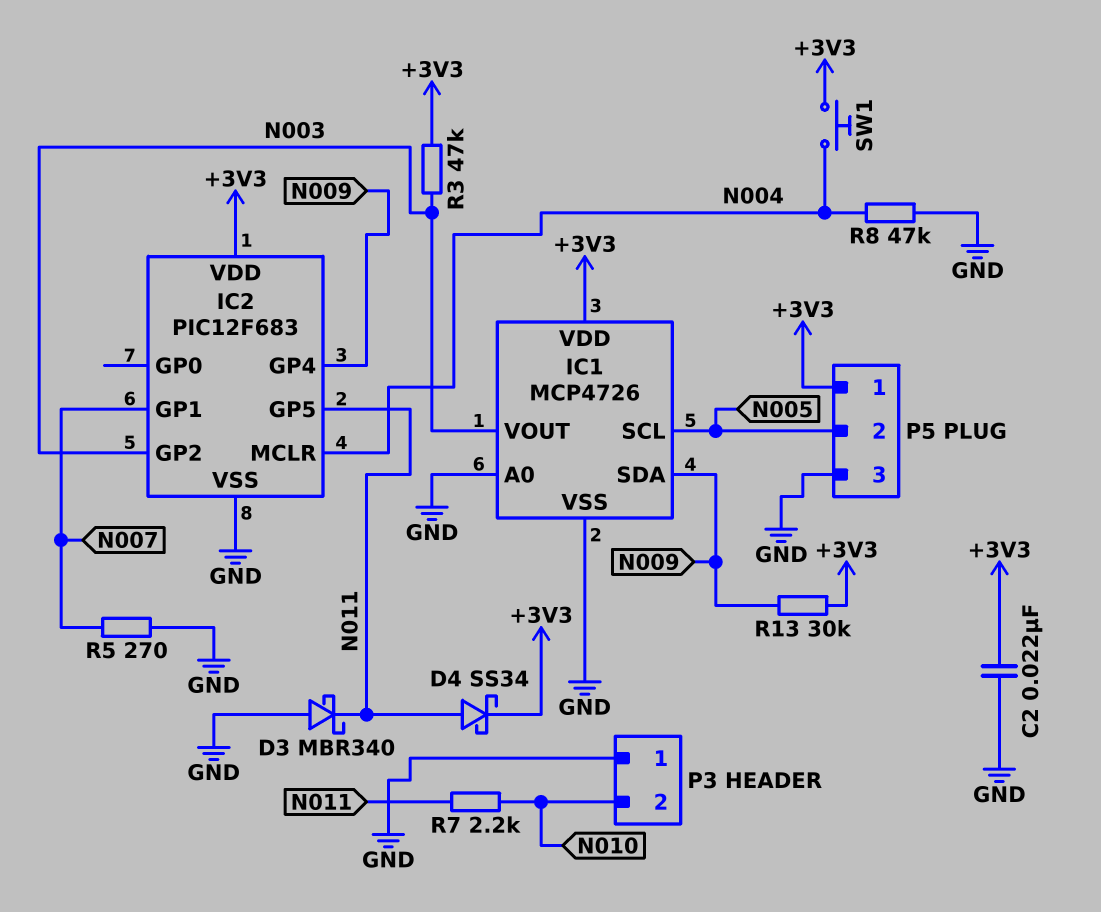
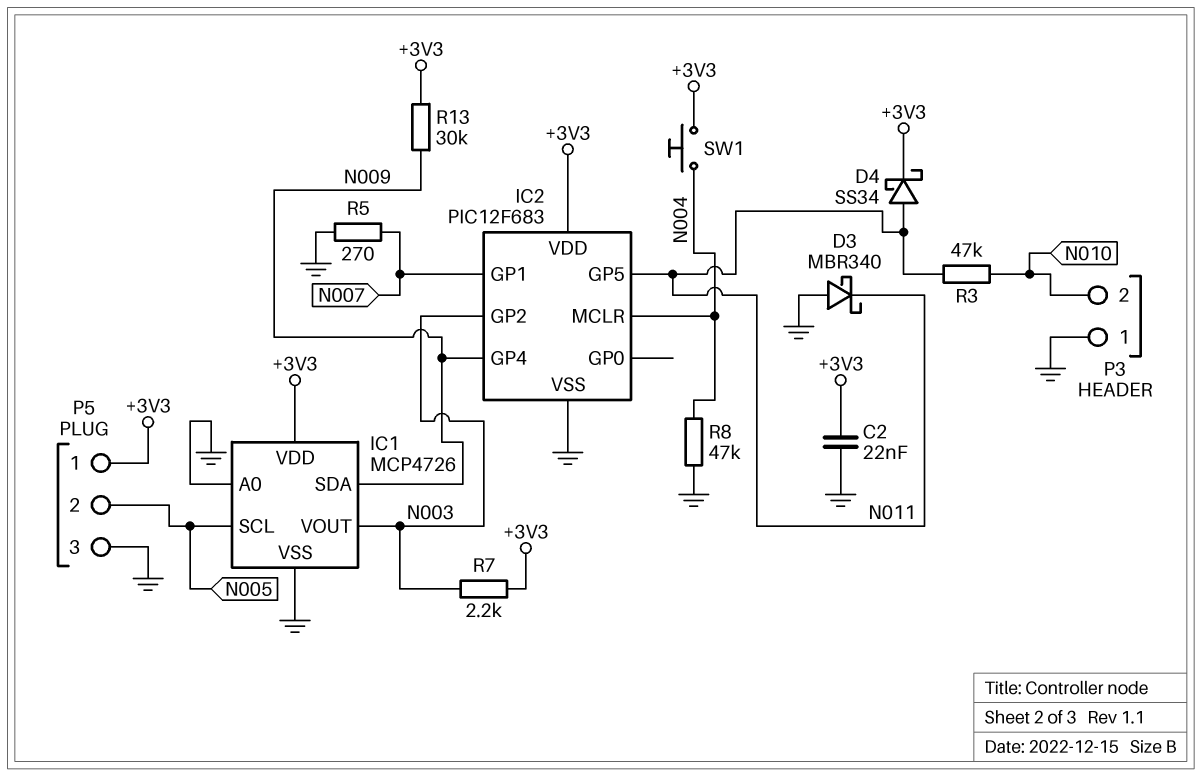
R3: 47k (+3V3, N003) -> 47k (N010, N011)
R7: 2.2k (N010, N011) -> 2.2k (+3V3, N003)

